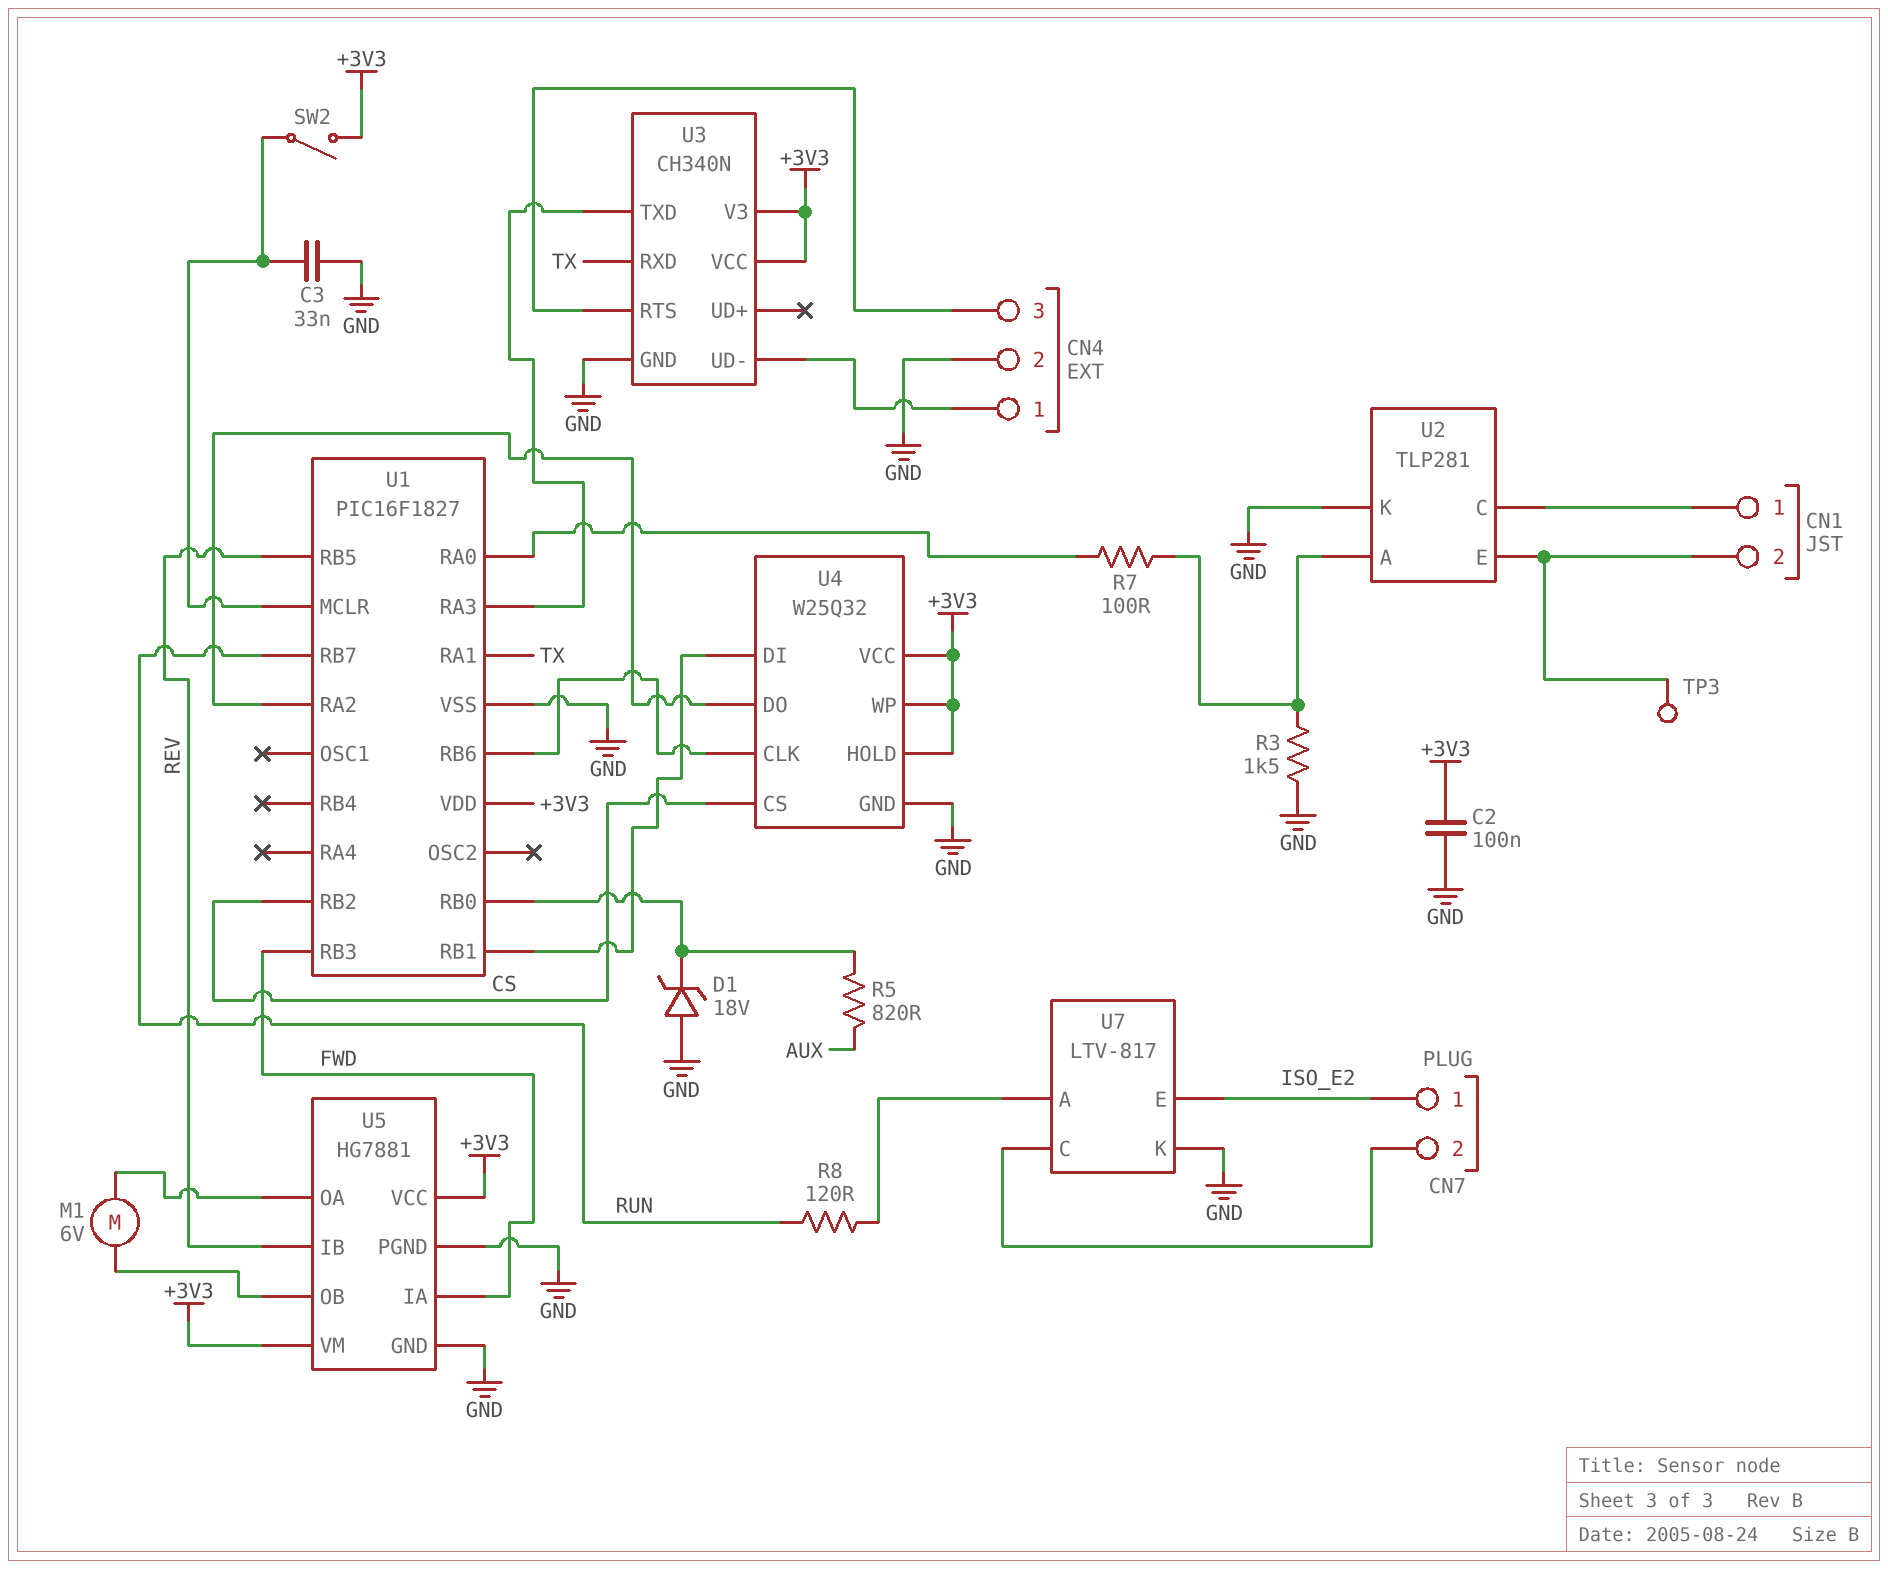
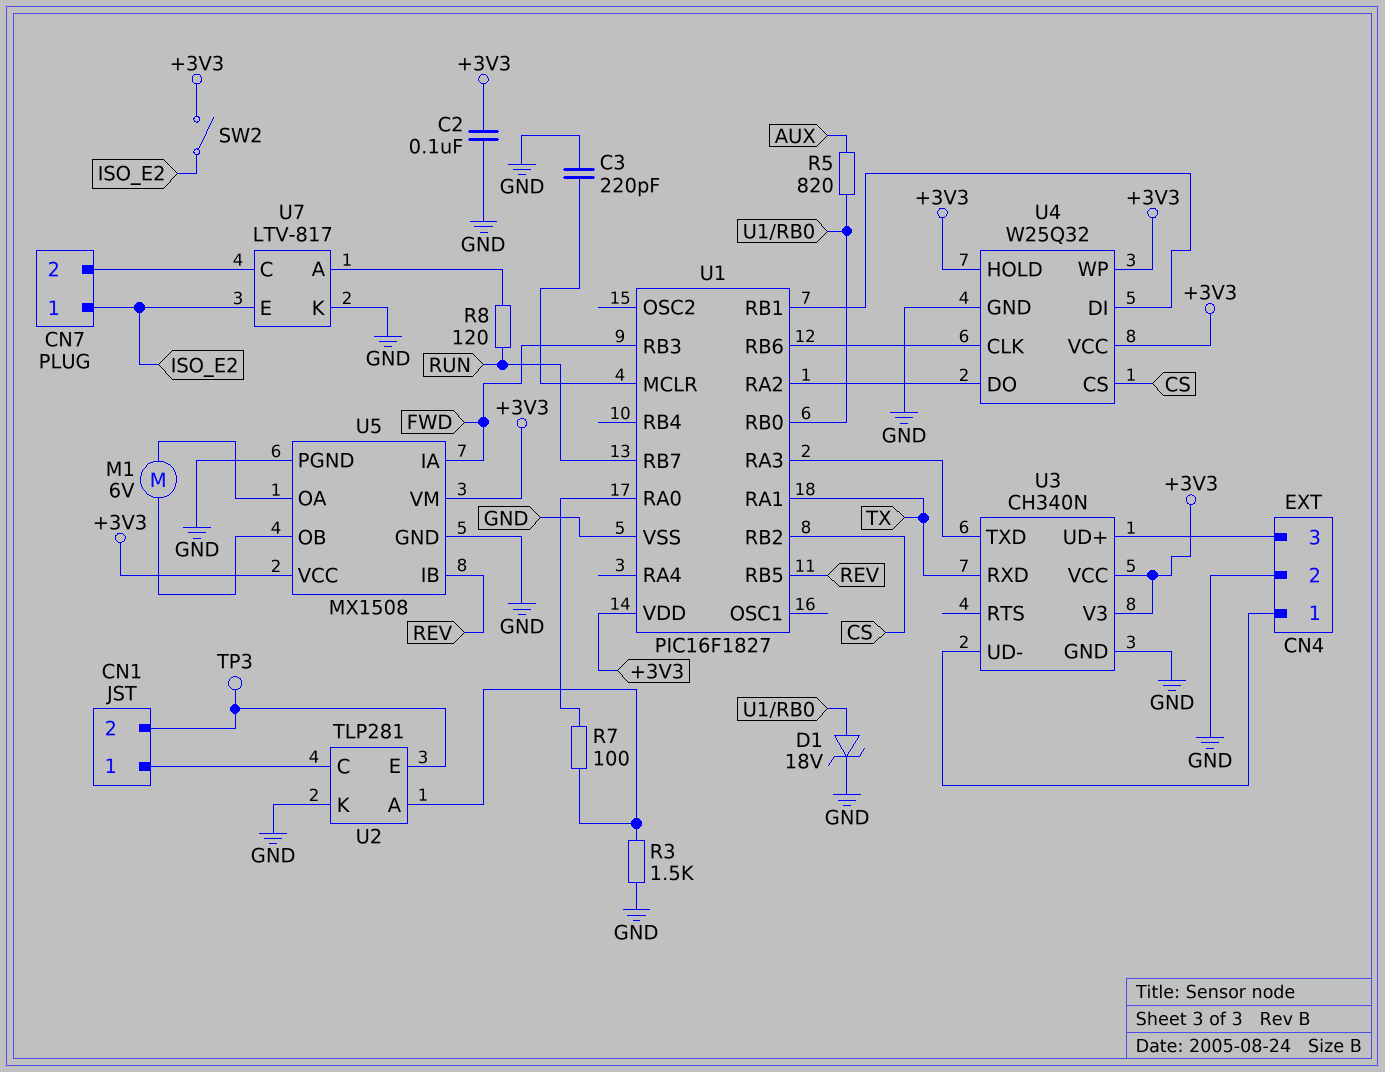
C3: 33nF (GND, U1/MCLR) -> 220pF (GND, U1/MCLR)
D1: zener 18V (A GND, K U1/RB0) -> zener 18V (A U1/RB0, K GND)
SW2: switch (+3V3, U1/MCLR) -> switch (+3V3, ISO_E2)
U3 pin RTS: CN4/3 -> none
U3 pin UD+: none -> CN4/3
U5: HG7881 -> MX1508

